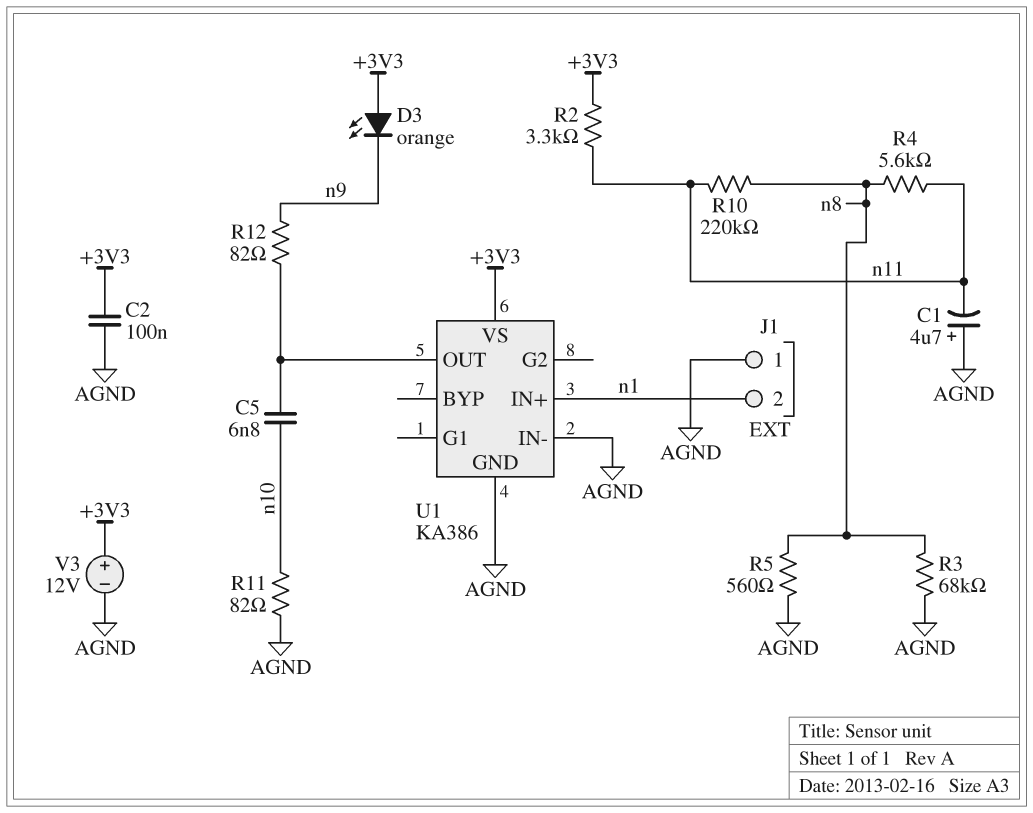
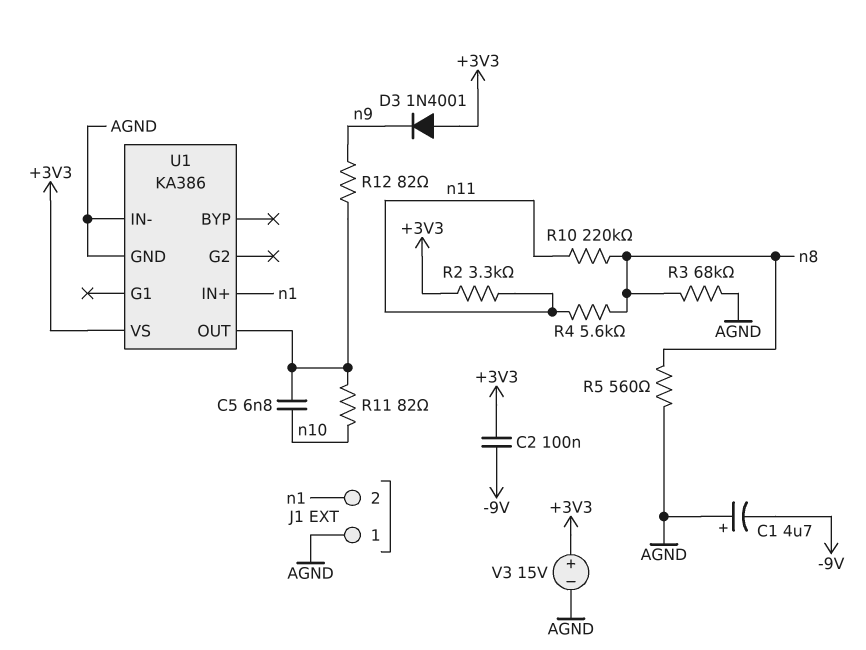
C1: 4.7uF (plus AGND, minus n11) -> 4.7uF (plus AGND, minus -9V)
C2: 100nF (+3V3, AGND) -> 100nF (+3V3, -9V)
D3: LED orange (A +3V3, K n9) -> diode 1N4001 (A +3V3, K n9)
R11: 82 (AGND, n10) -> 82 (U1/OUT, n10)
V3: 12V (plus +3V3, minus AGND) -> 15V (plus +3V3, minus AGND)

